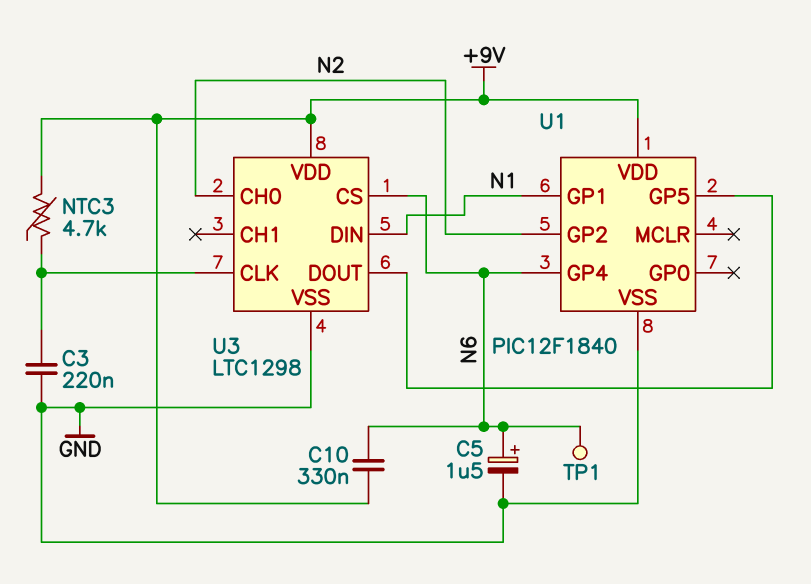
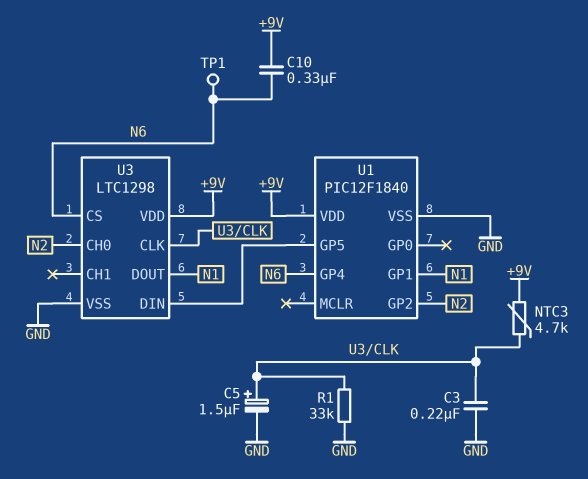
C5: 1.5uF (plus N6, minus GND) -> 1.5uF (plus U3/CLK, minus GND)
R1: none -> 33k (GND, U3/CLK)
U3 pin DIN: N1 -> U1/GP5
U3 pin DOUT: U1/GP5 -> N1

